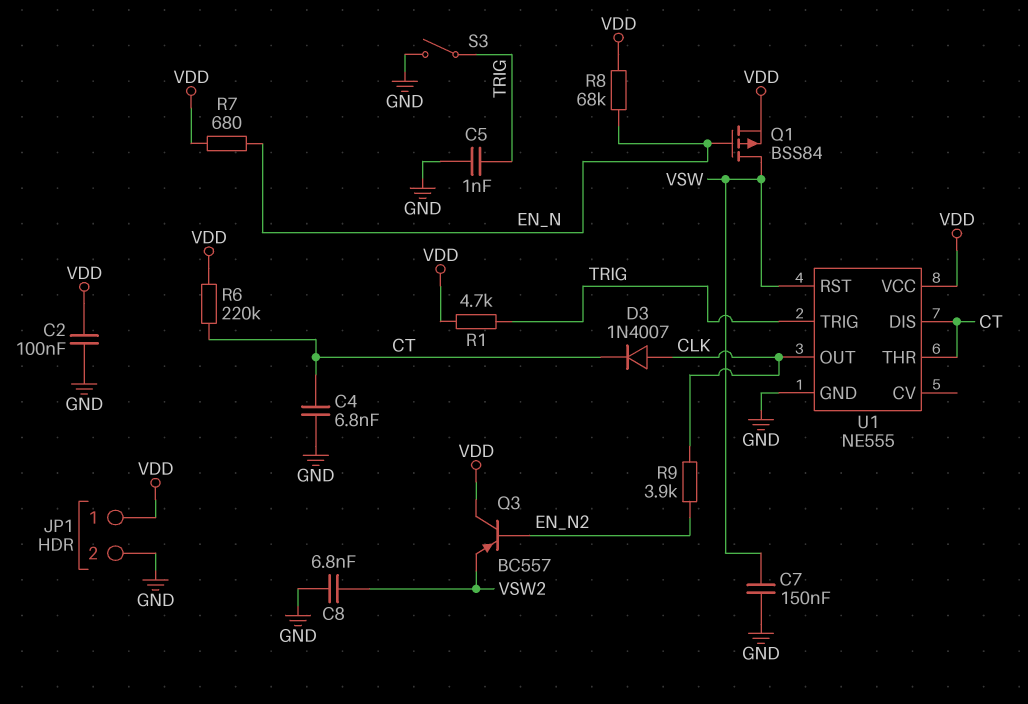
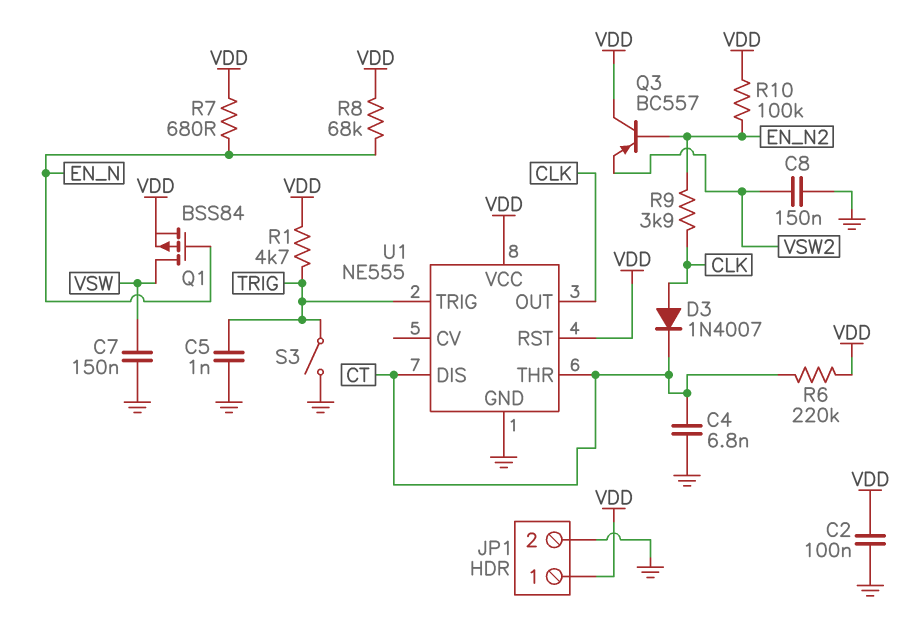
C8: 6.8nF (GND, VSW2) -> 150nF (GND, VSW2)
R10: none -> 100k (EN_N2, VDD)
U1 pin RST: VSW -> VDD

